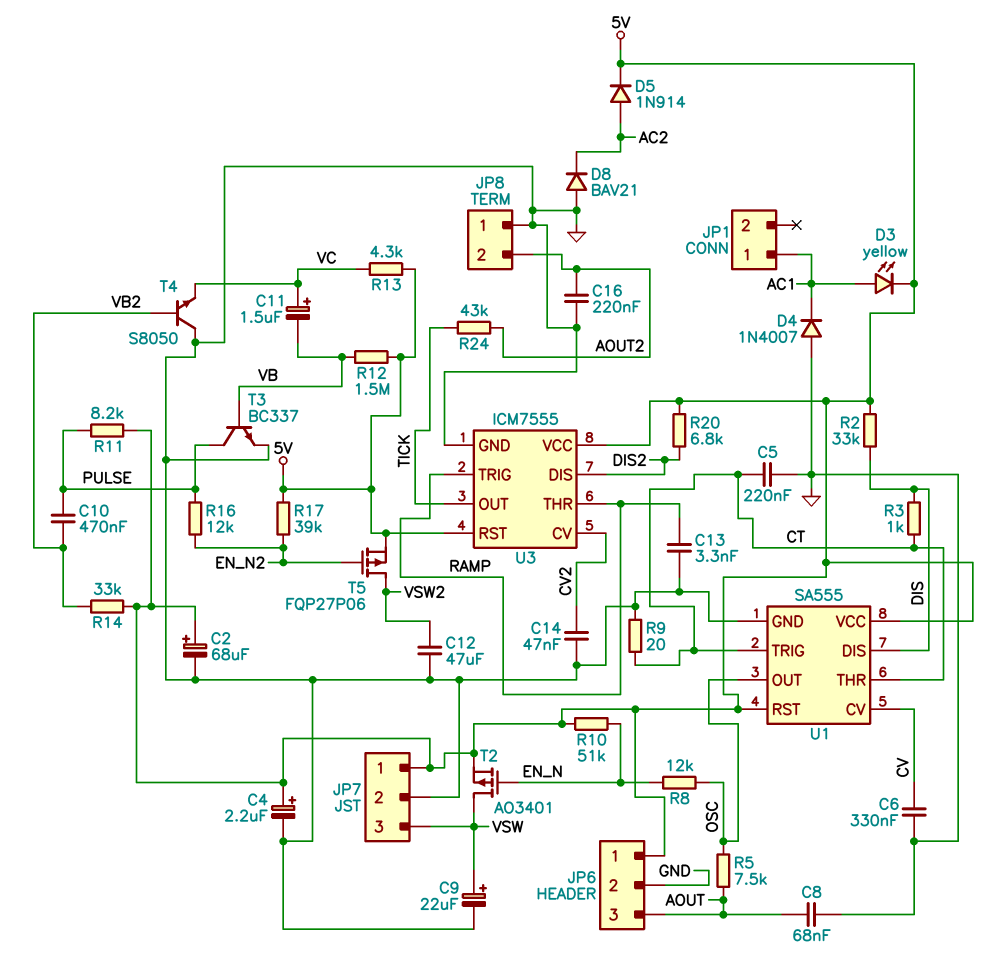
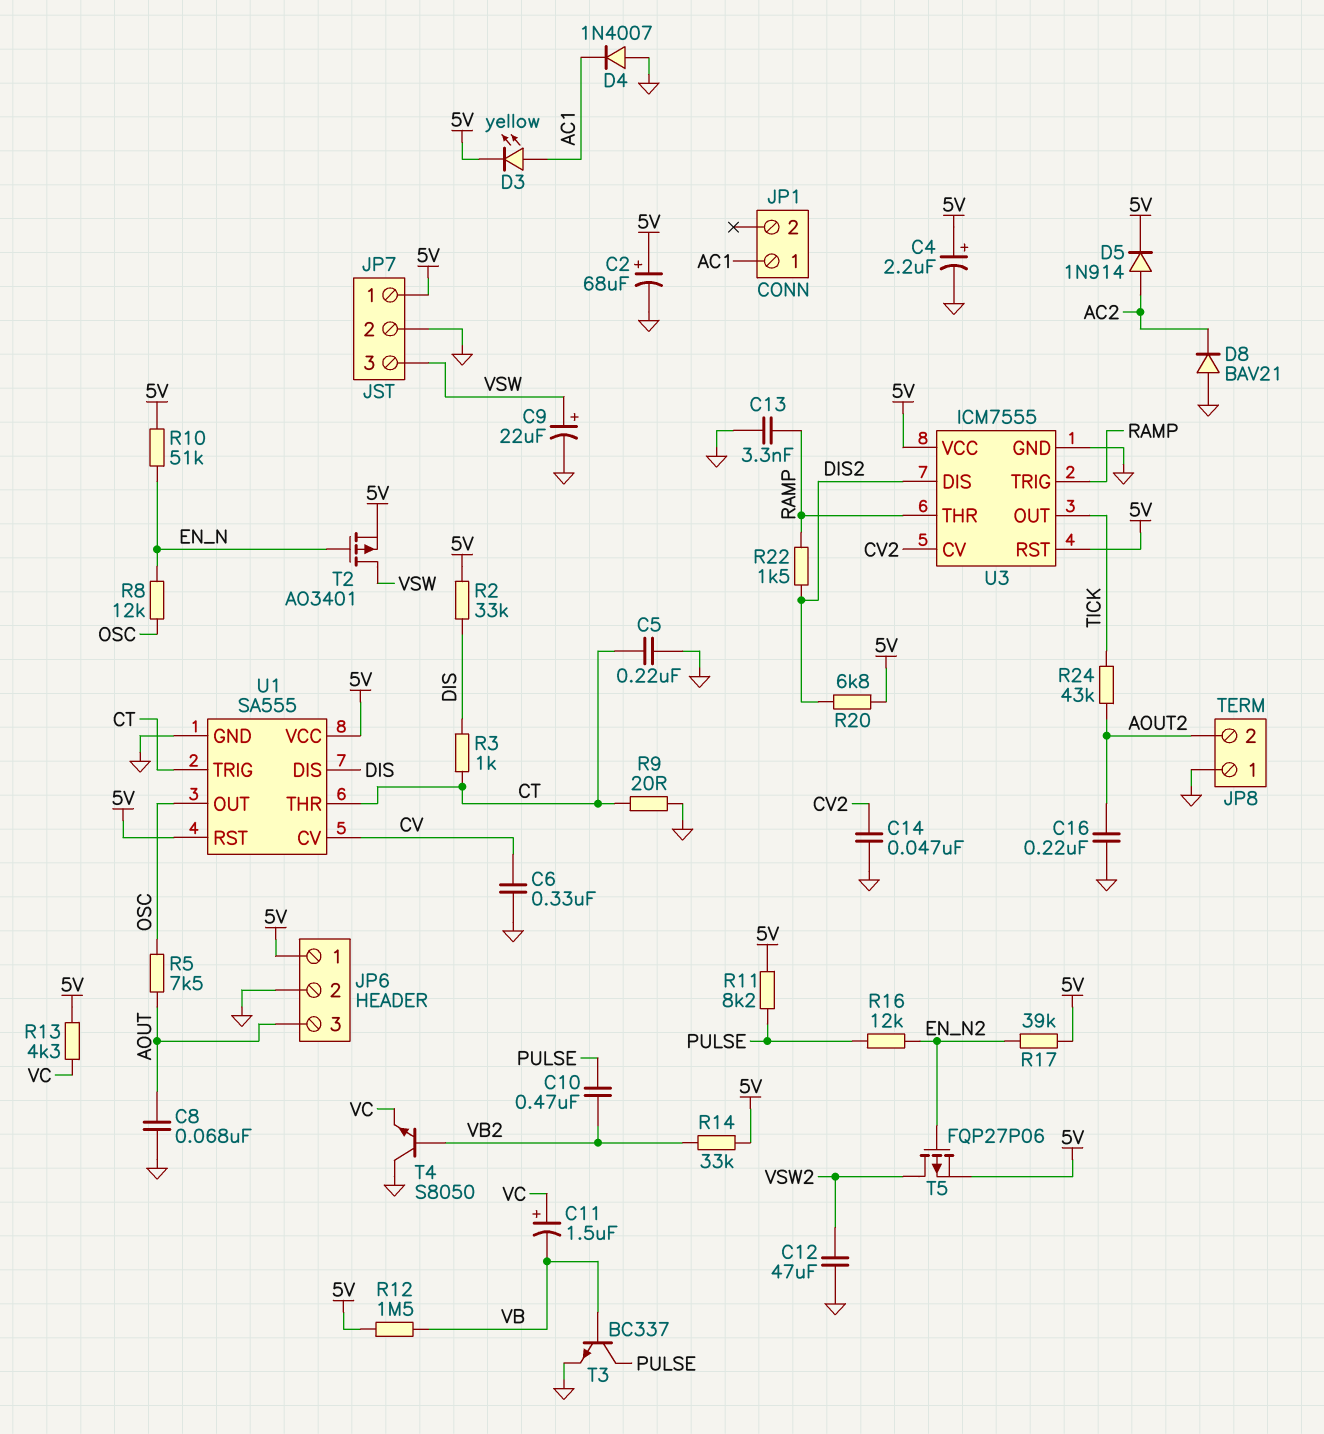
R22: none -> 1.5k (DIS2, RAMP)

